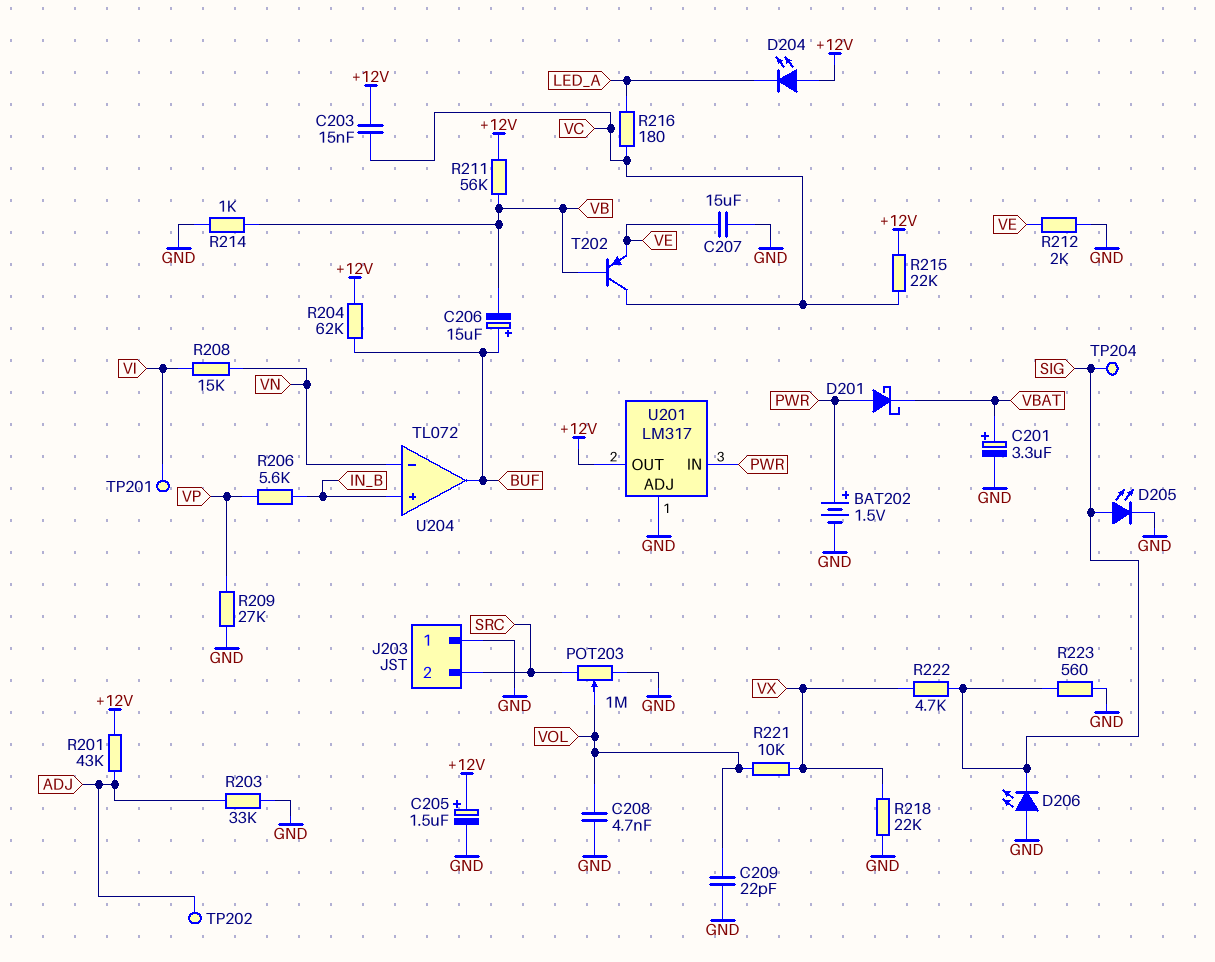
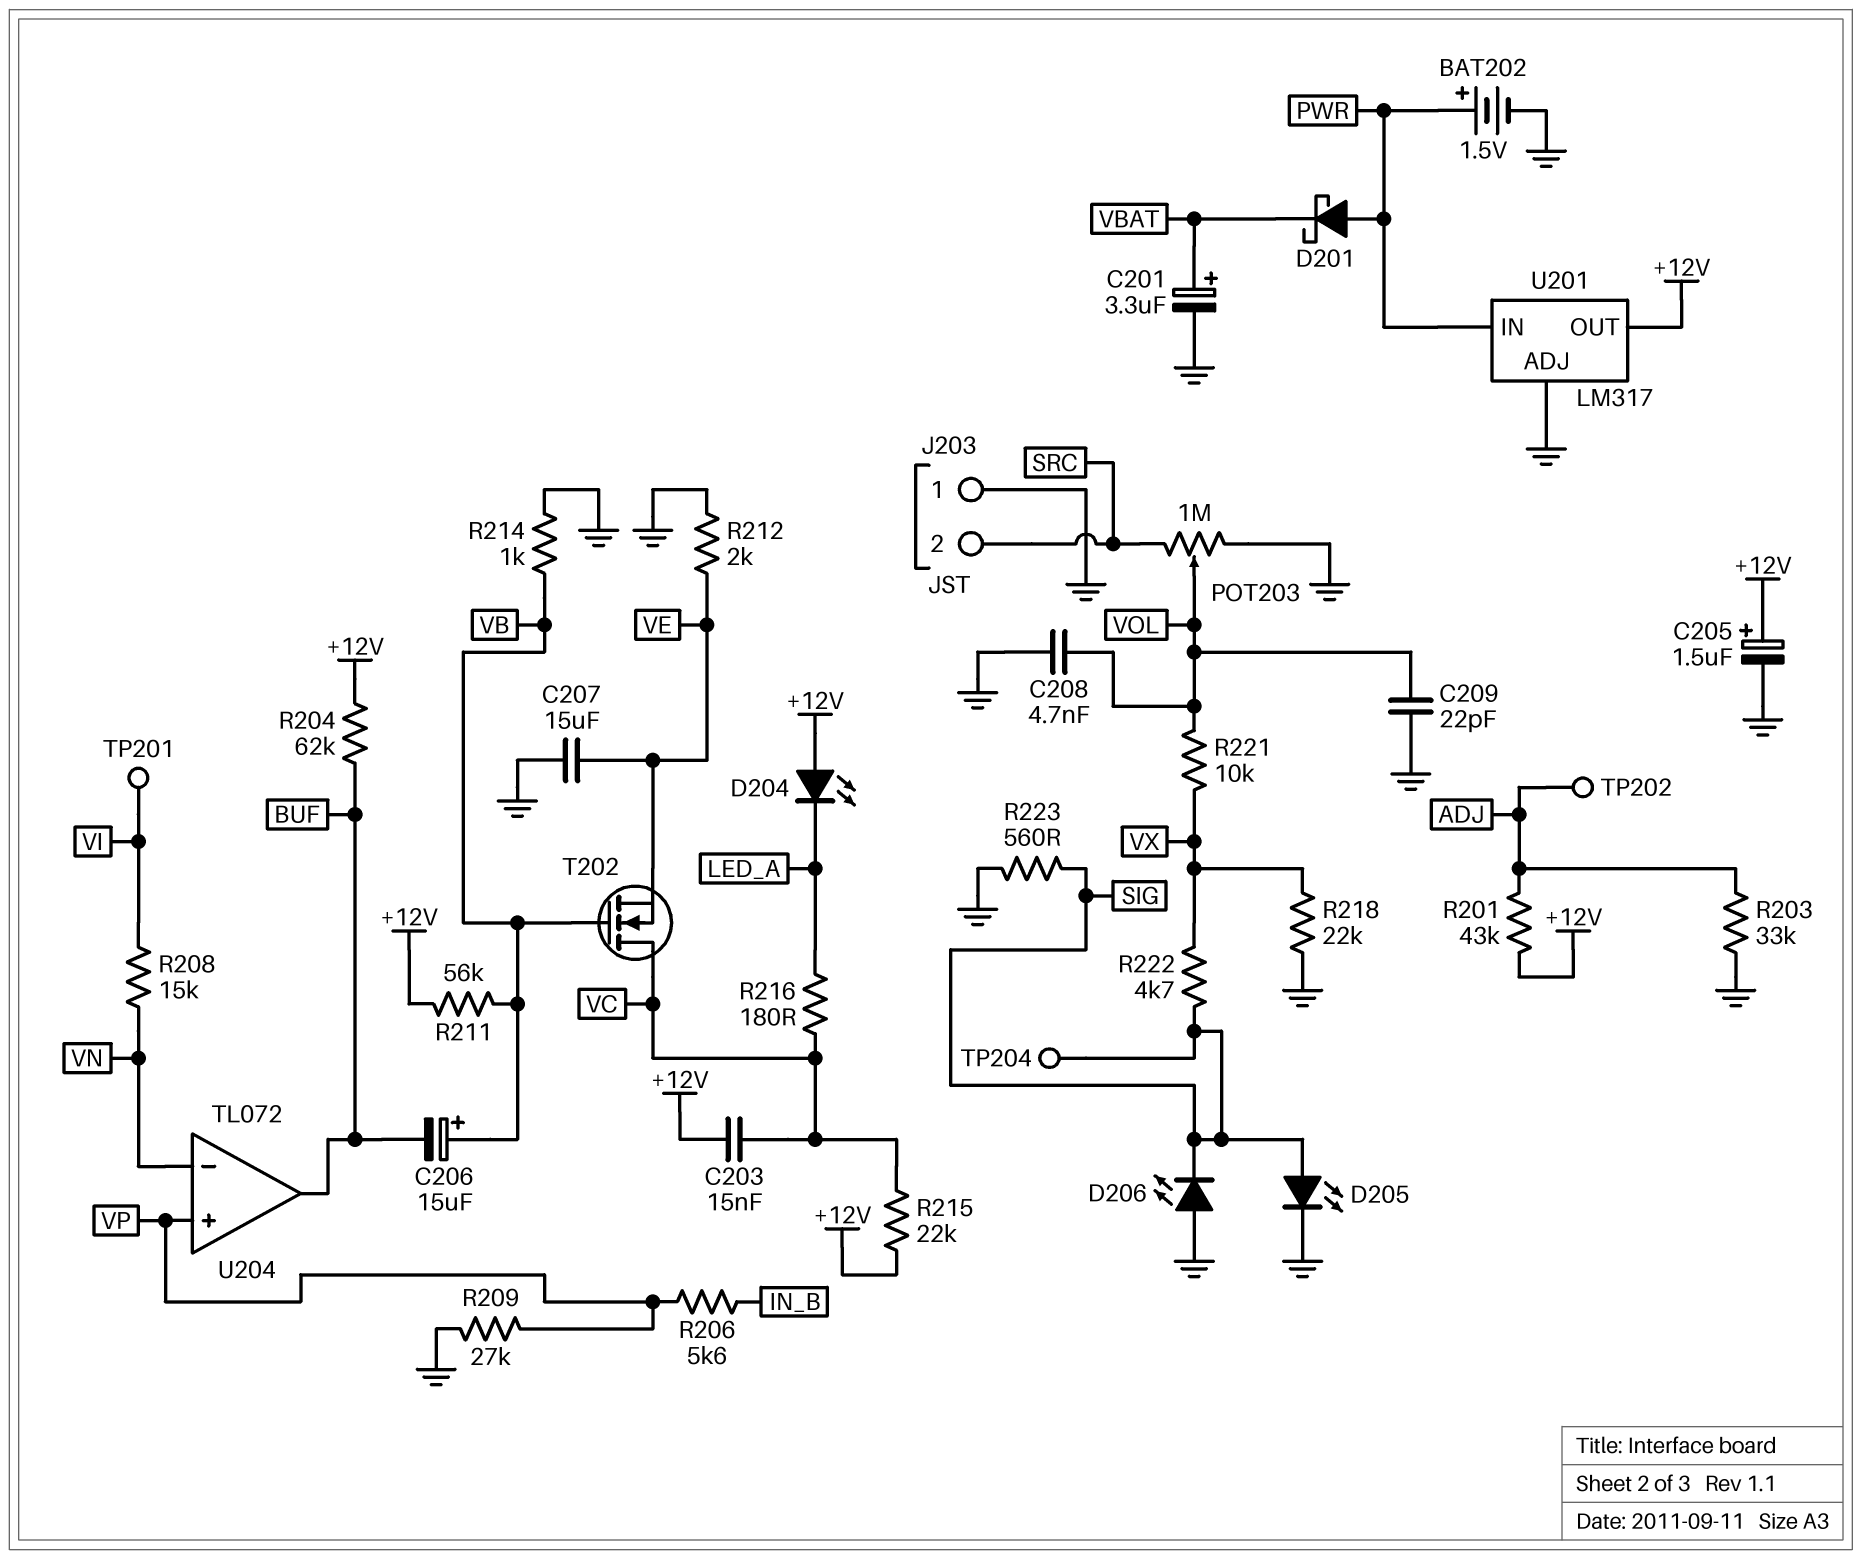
C206: 15uF (plus BUF, minus VB) -> 15uF (plus VB, minus BUF)
T202: PNP (B VB, C VC, E VE) -> NMOS (G VB, D VC, S VE)
U204 pin in+: IN_B -> VP

